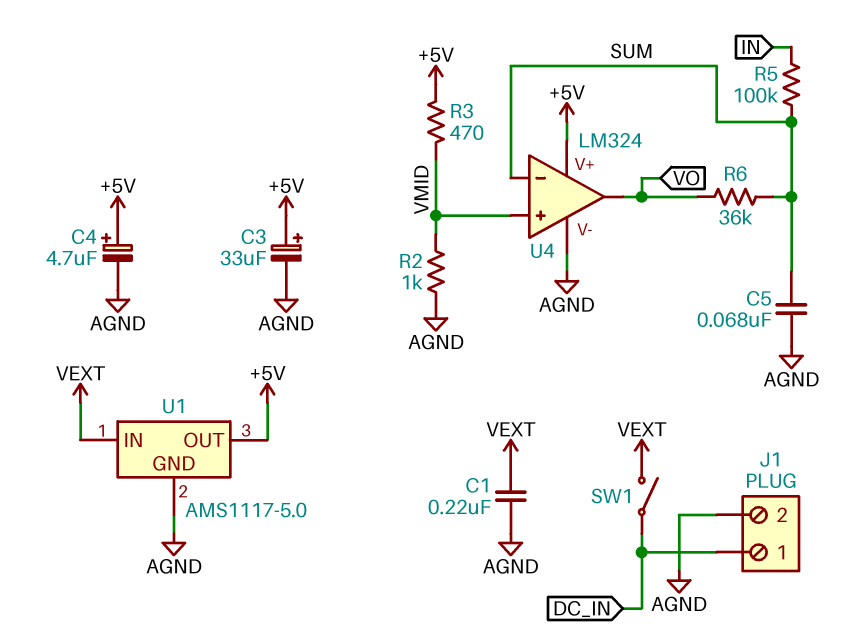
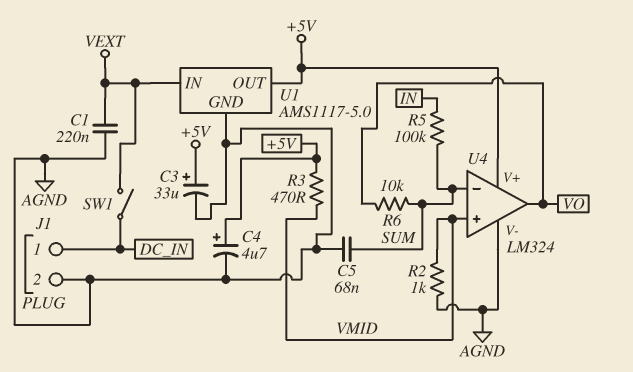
R6: 36k (SUM, VO) -> 10k (SUM, VO)

